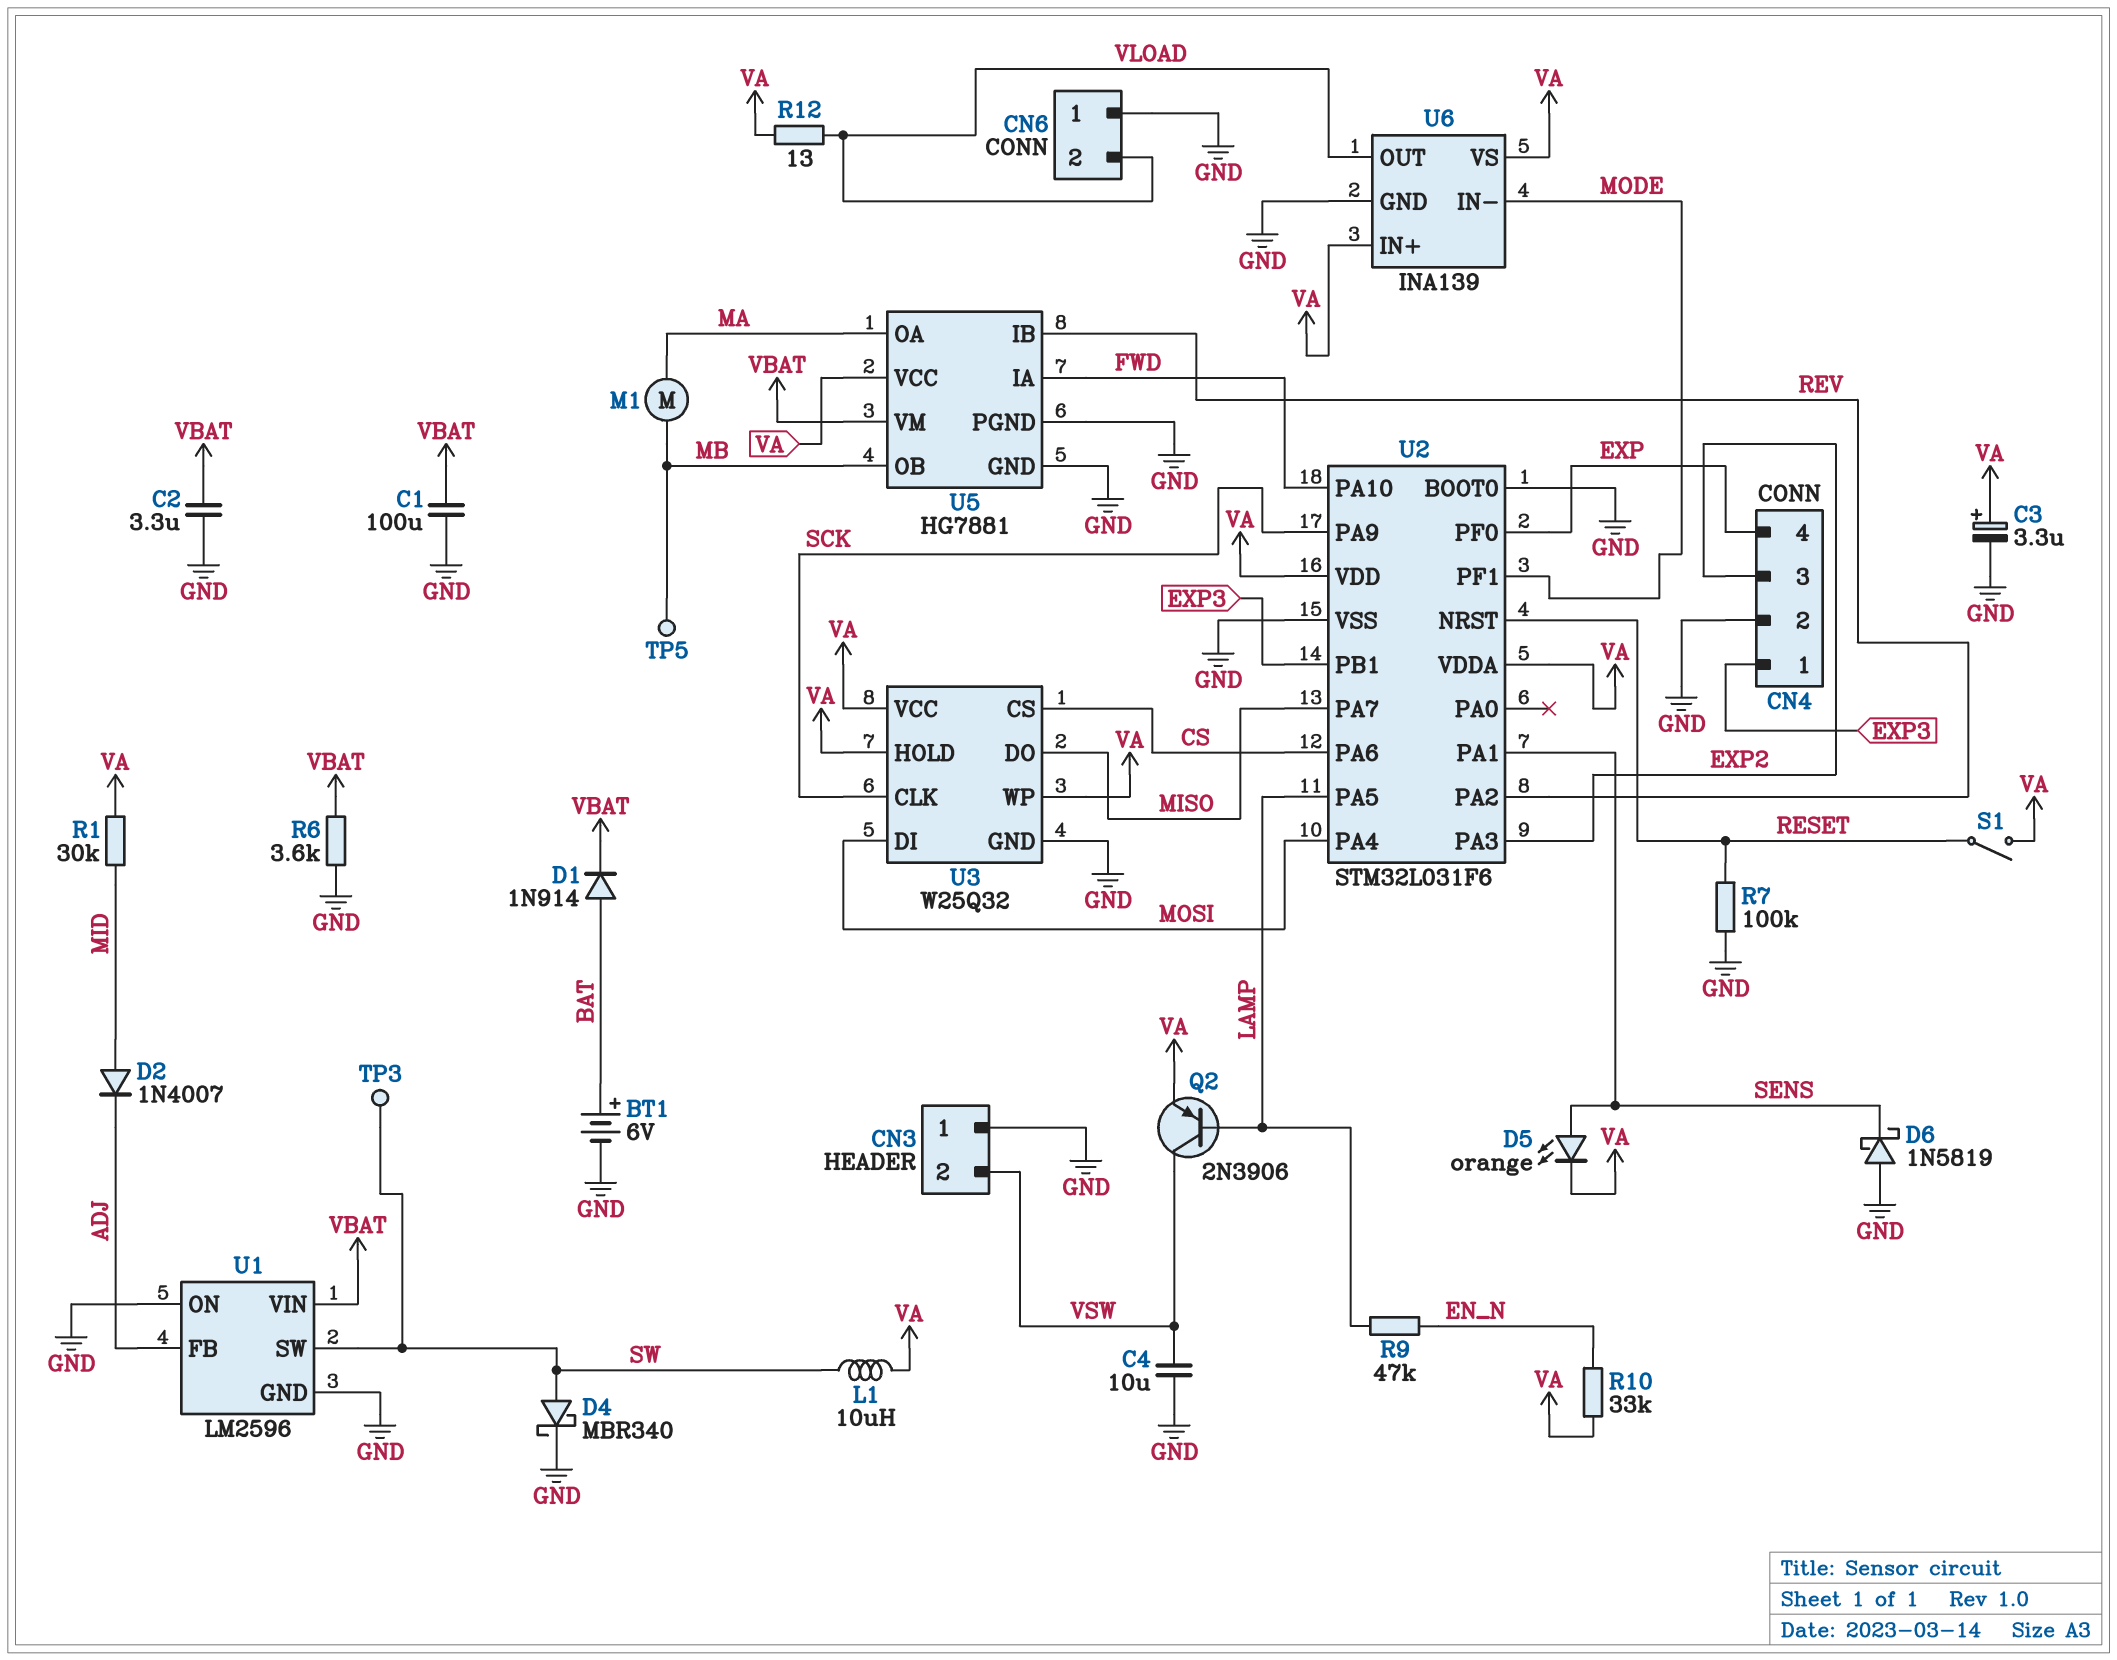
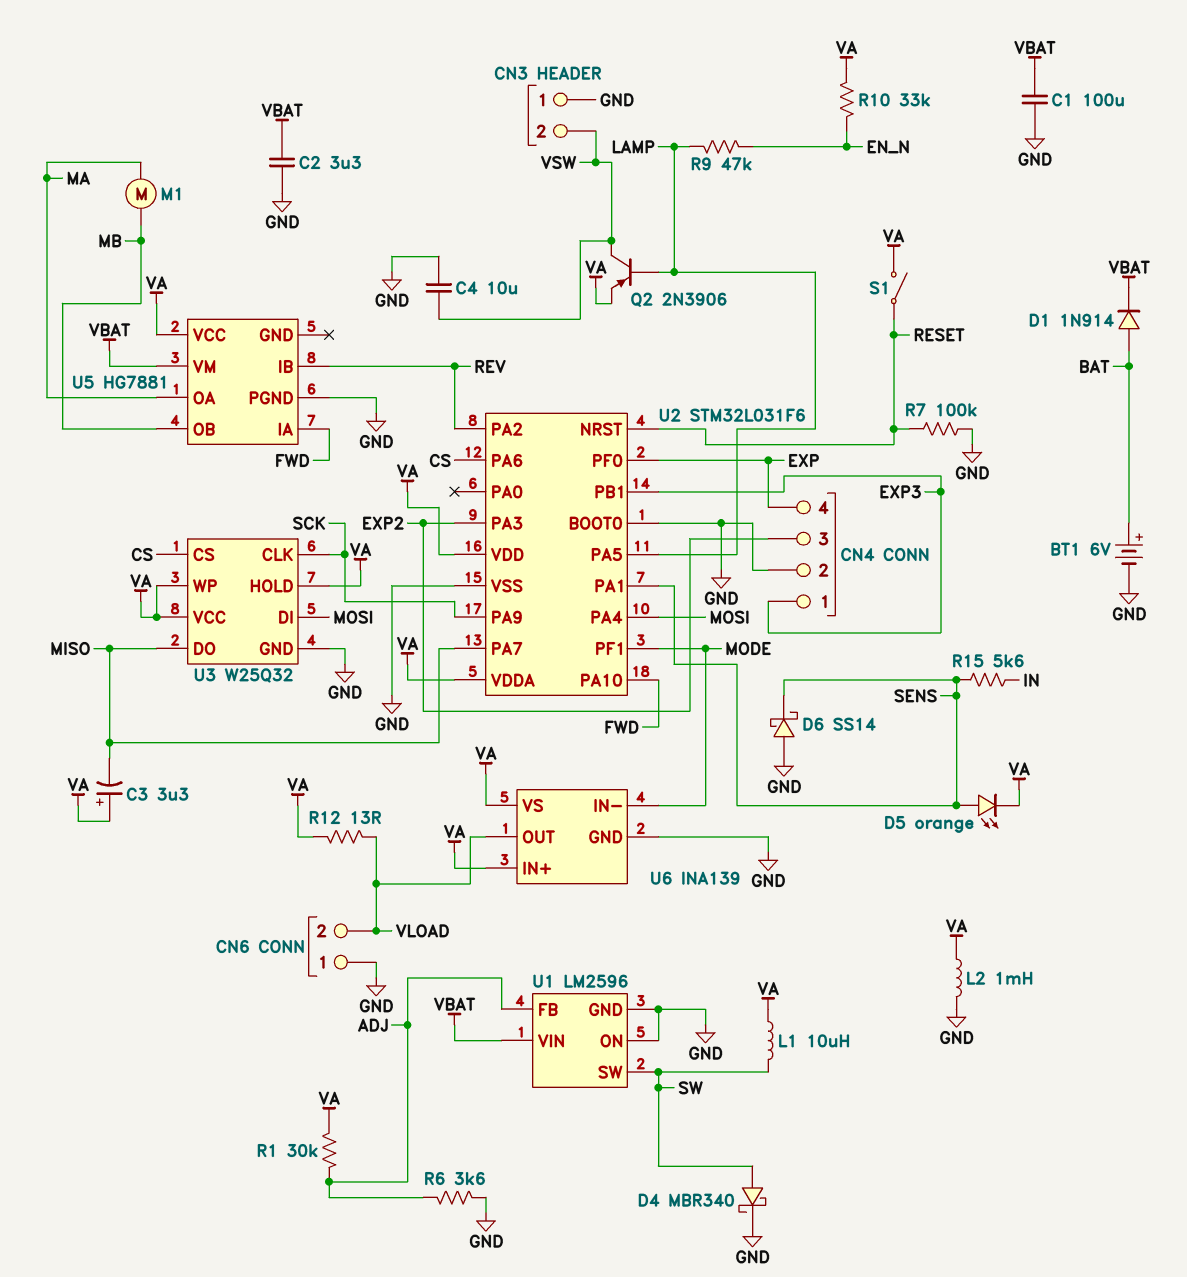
C3: 3.3uF (plus VA, minus GND) -> 3.3uF (plus VA, minus MISO)
D2: diode 1N4007 (A MID, K ADJ) -> none
D6: schottky 1N5819 (A GND, K SENS) -> schottky SS14 (A GND, K SENS)
L2: none -> 1mH (GND, VA)
R1: 30k (MID, VA) -> 30k (ADJ, VA)
R6: 3.6k (GND, VBAT) -> 3.6k (ADJ, GND)
R15: none -> 5.6k (IN, SENS)
TP3: test point (SW) -> none
TP5: test point (MB) -> none
U5 pin GND: GND -> none

